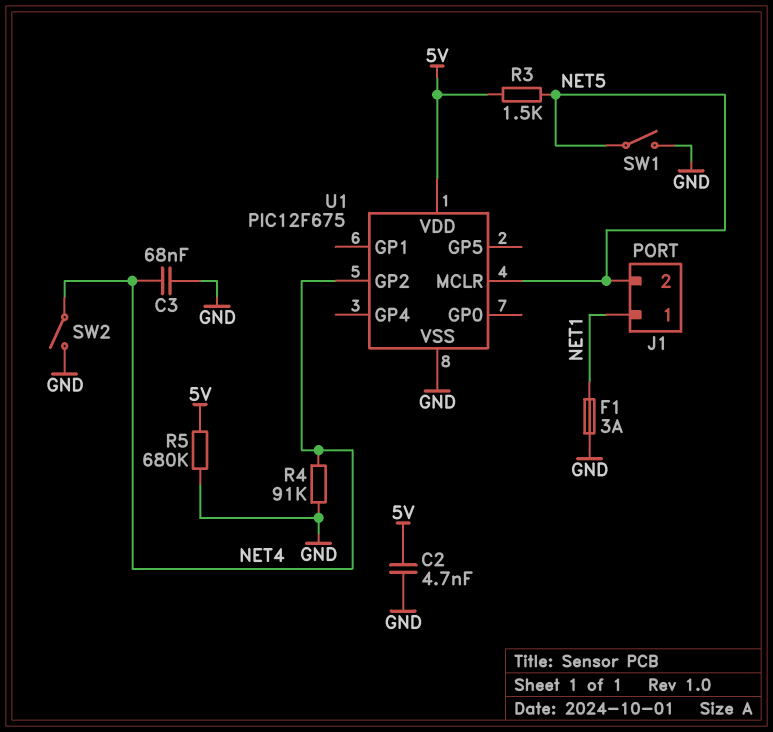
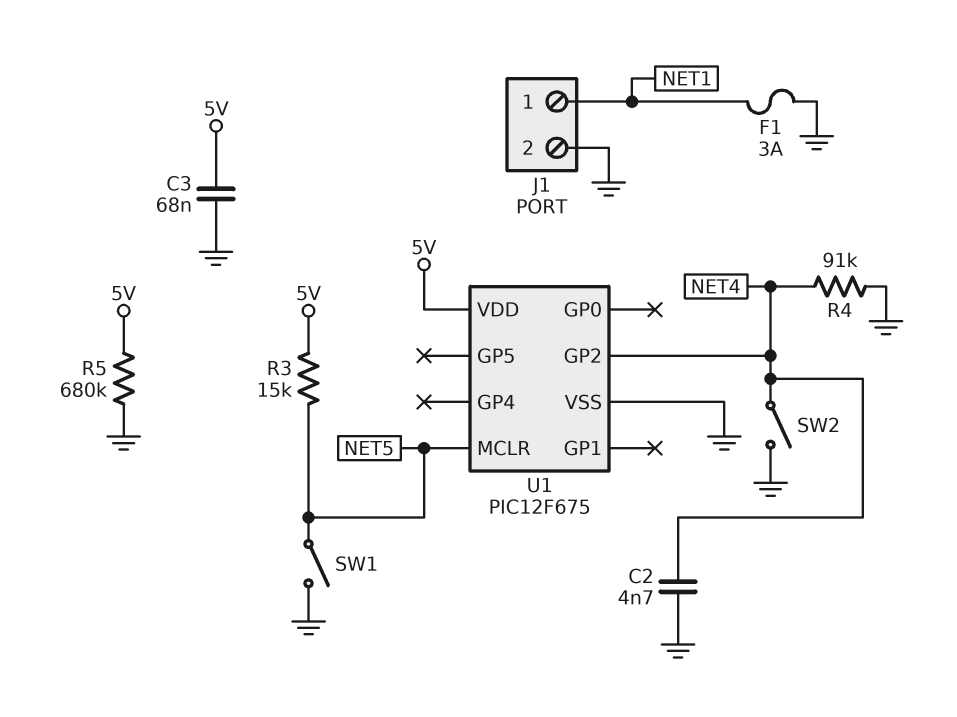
C2: 4.7nF (5V, GND) -> 4.7nF (GND, NET4)
C3: 68nF (GND, NET4) -> 68nF (5V, GND)
J1 pin 2: NET5 -> GND
R3: 1.5k (5V, NET5) -> 15k (5V, NET5)

